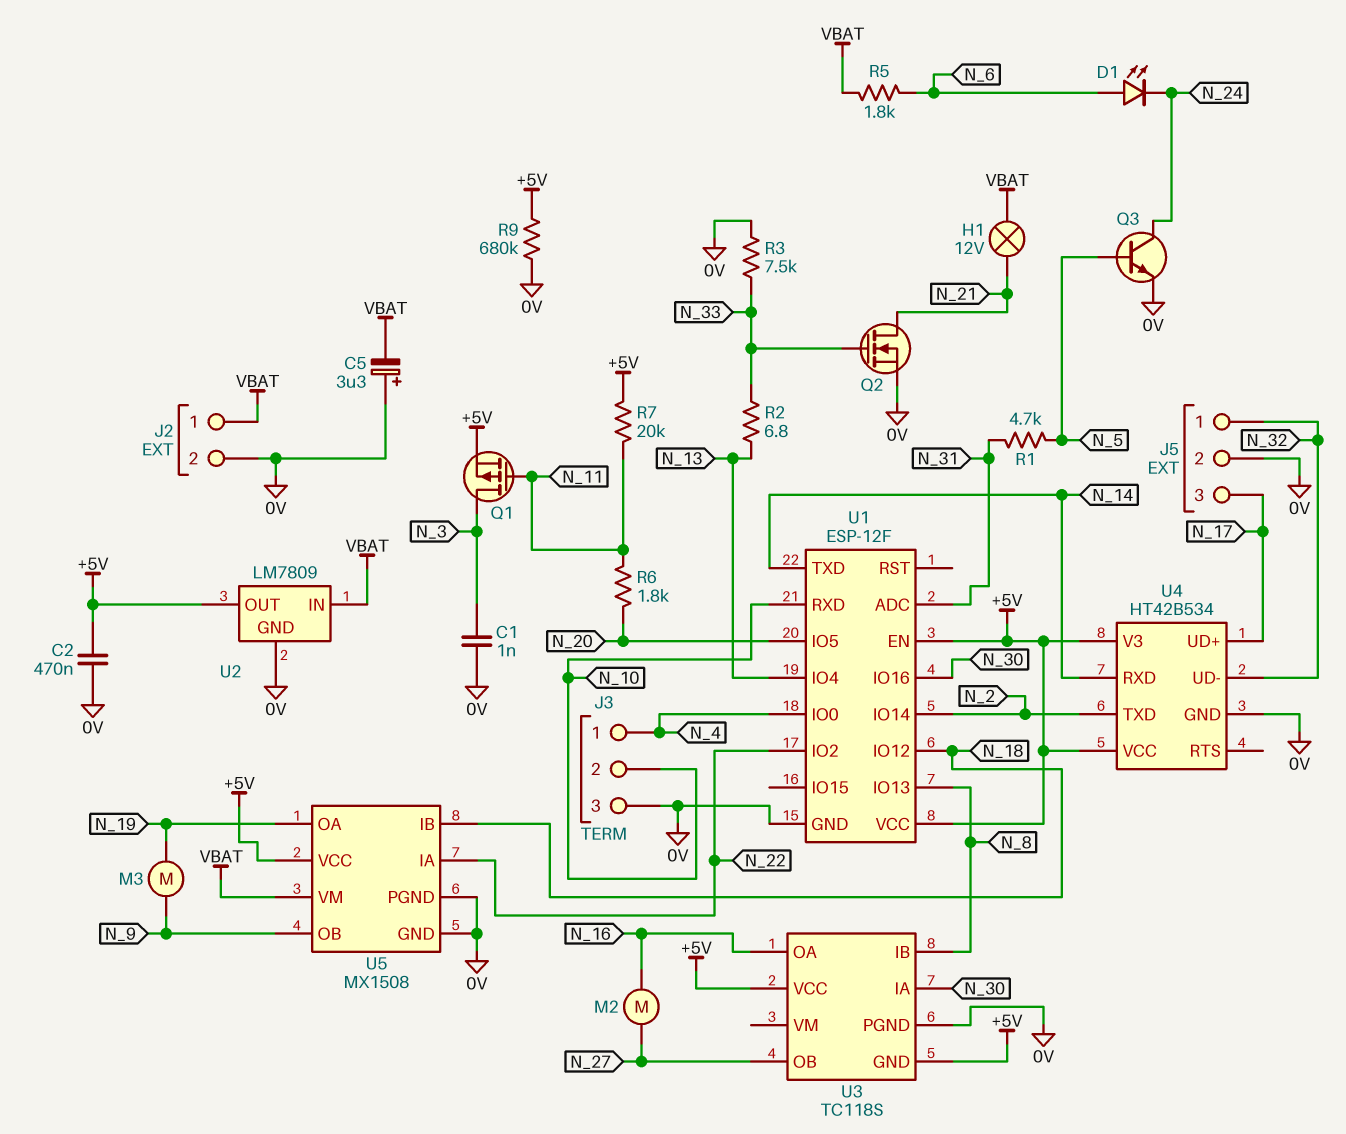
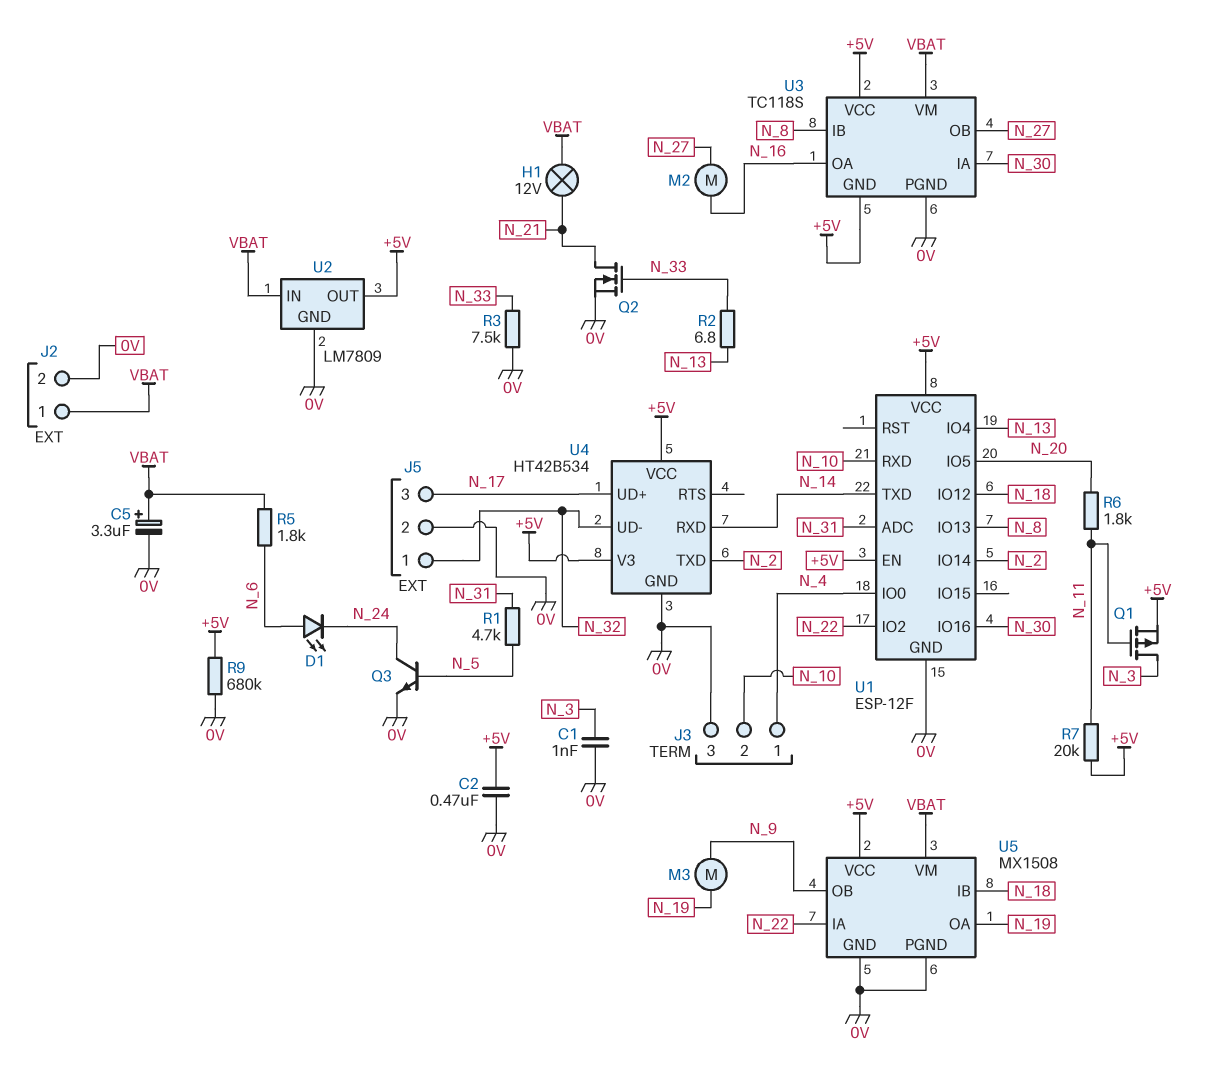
C5: 3.3uF (plus 0V, minus VBAT) -> 3.3uF (plus VBAT, minus 0V)
U3 pin VM: none -> VBAT

